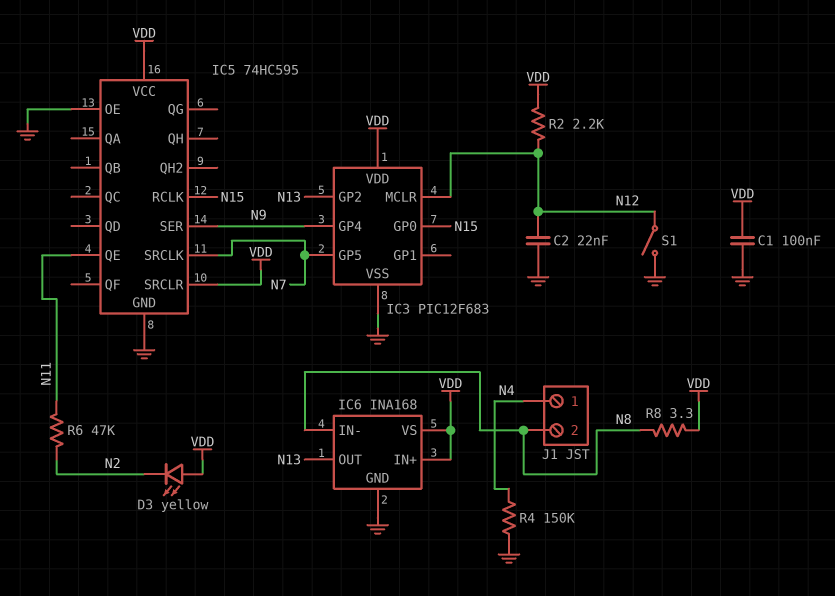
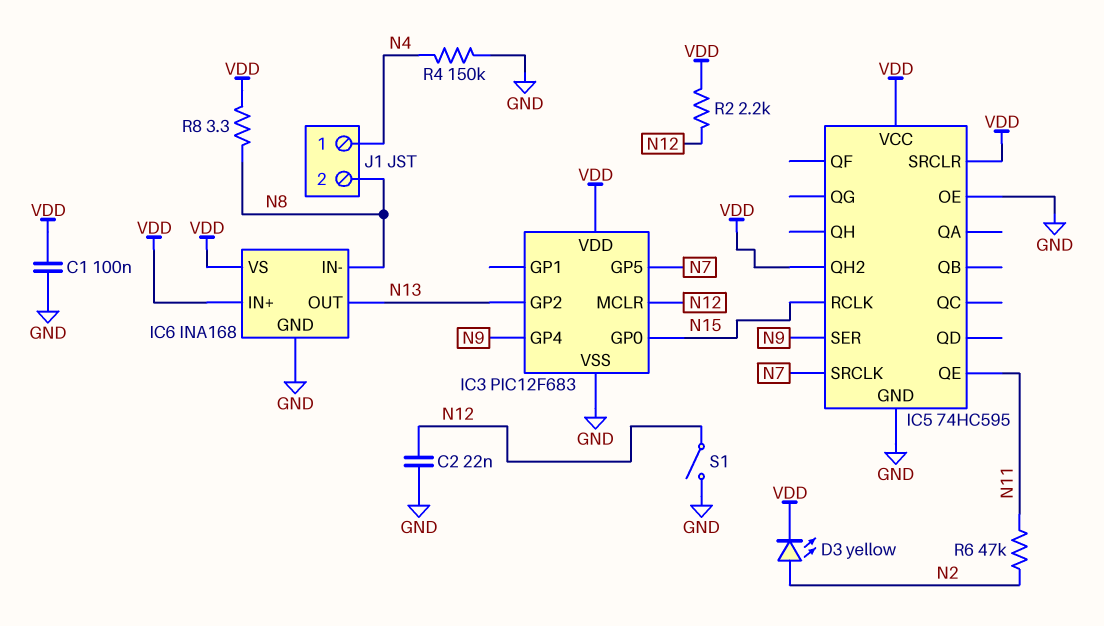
D3: LED yellow (A VDD, K N2) -> LED yellow (A N2, K VDD)
IC5 pin QH2: none -> VDD

